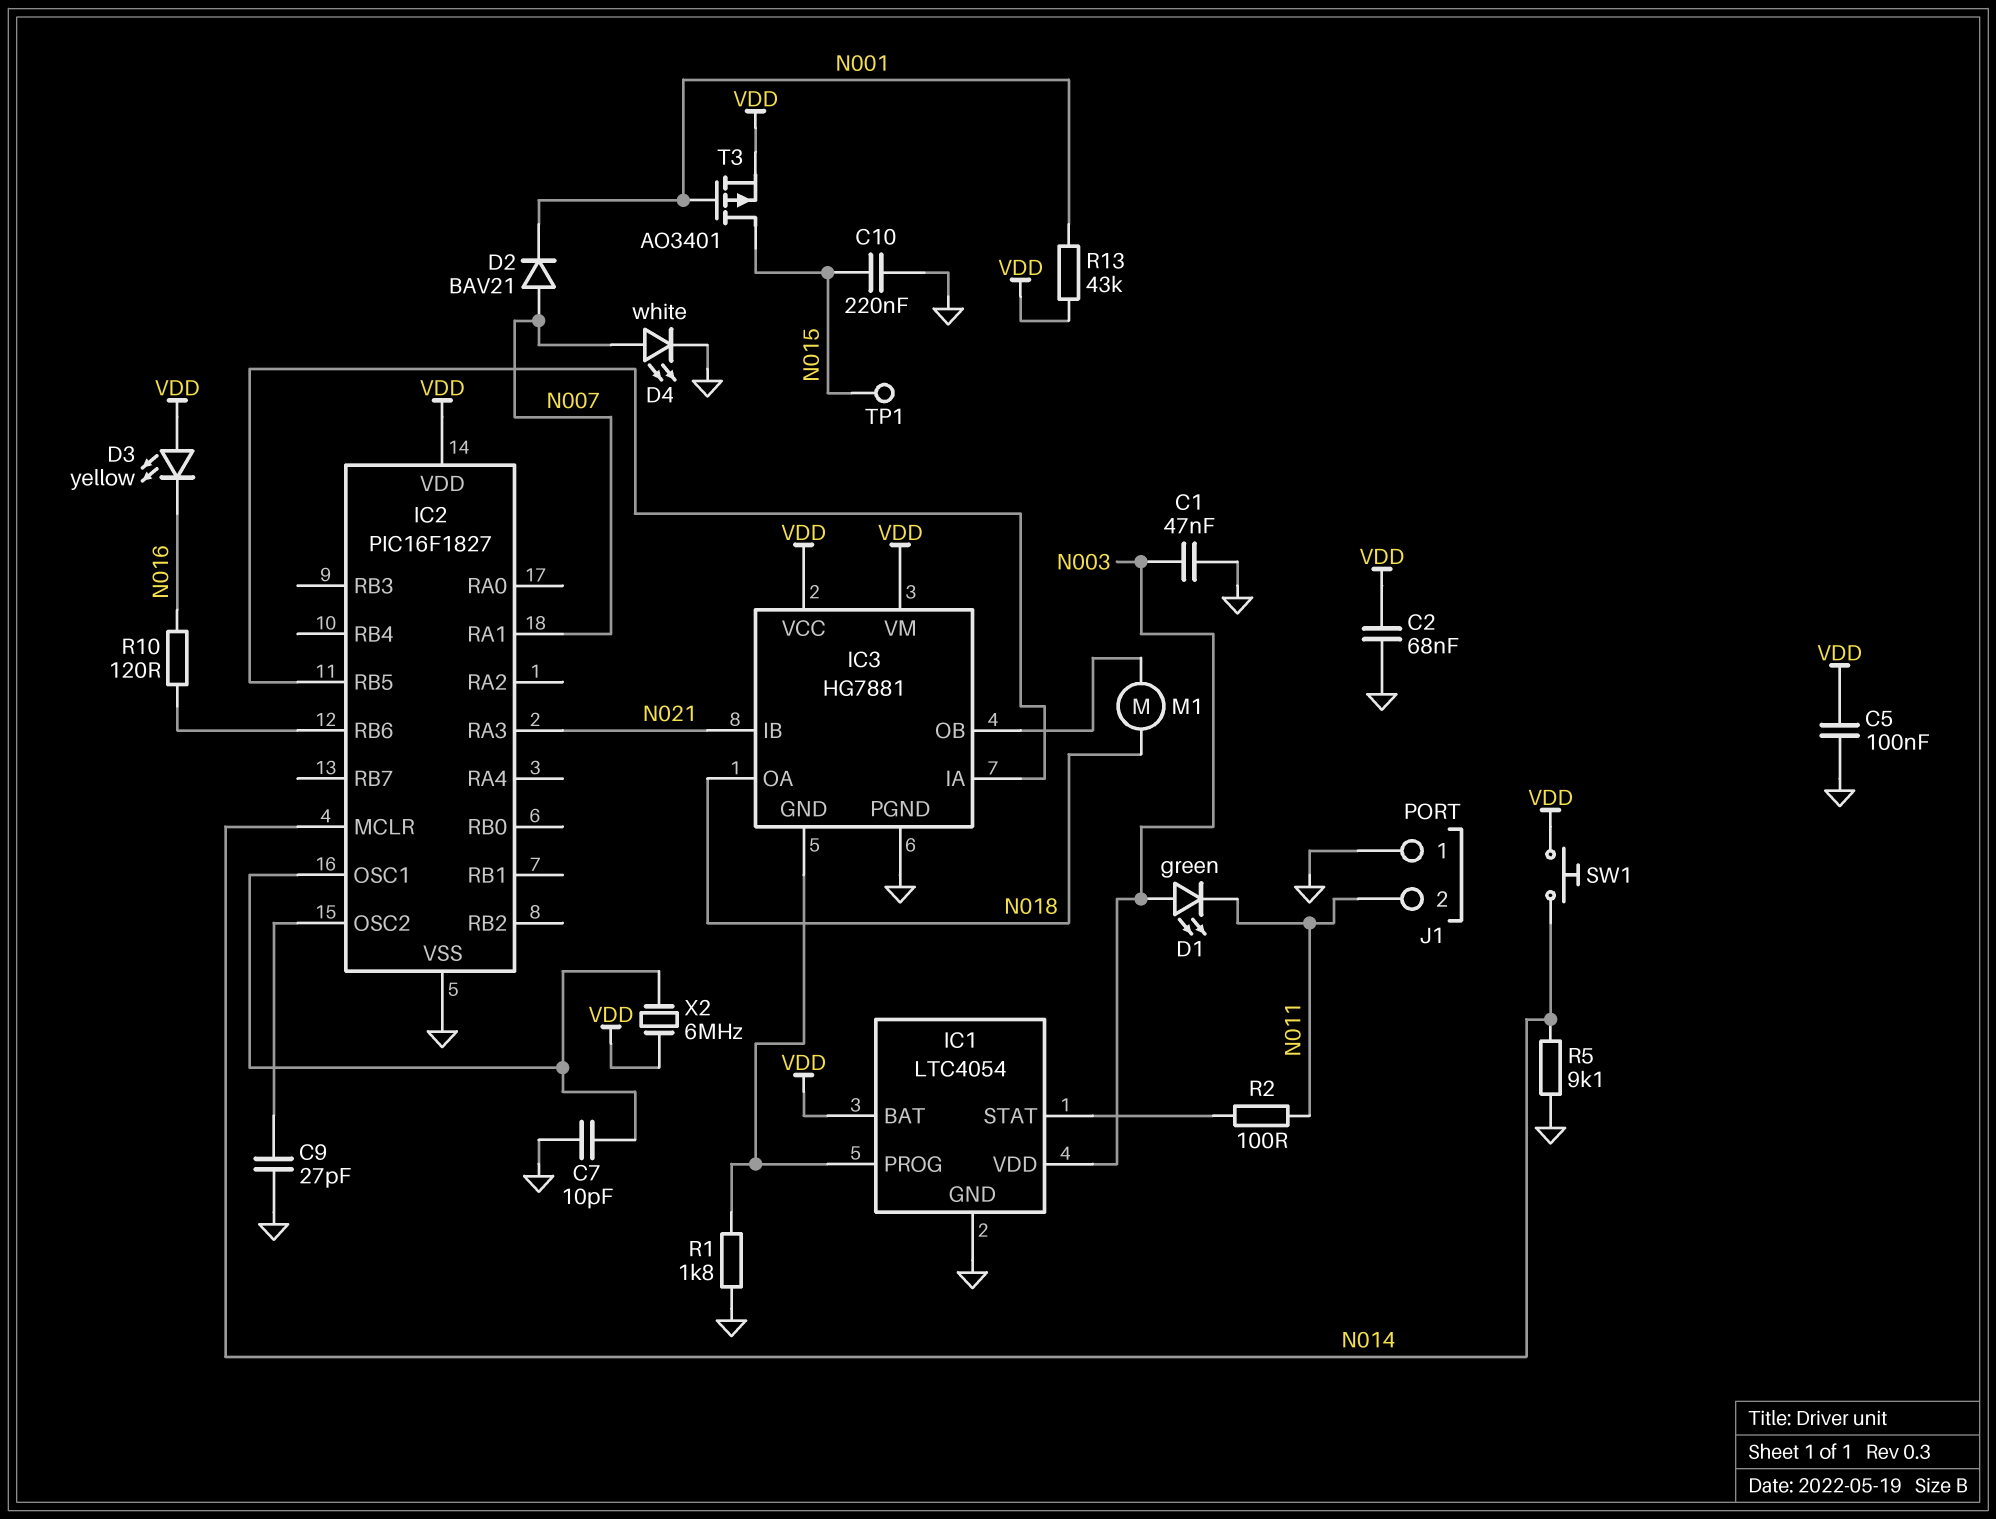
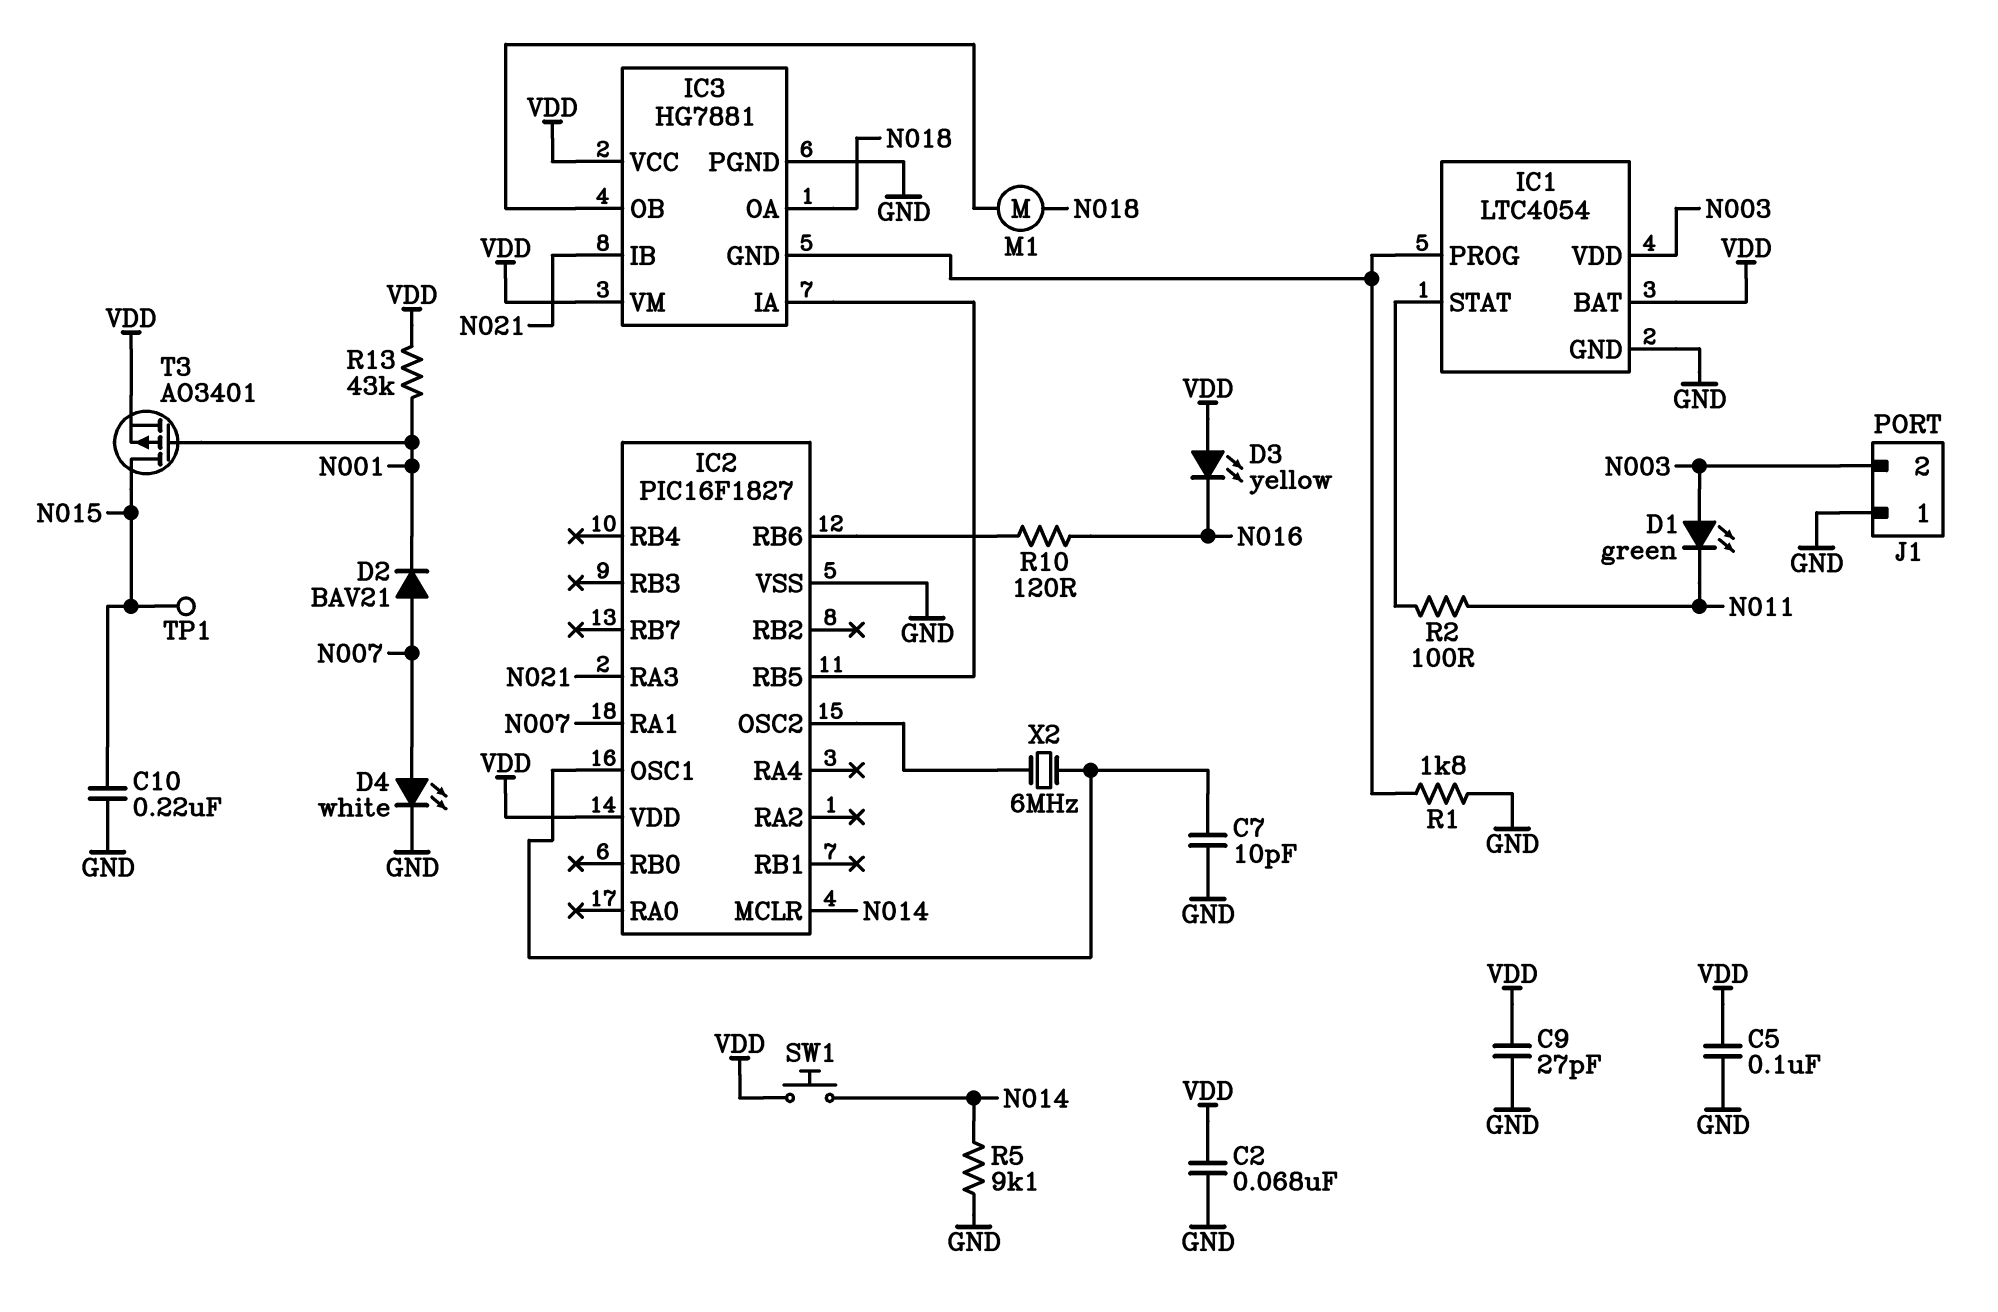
C1: 47nF (GND, N003) -> none
C9: 27pF (GND, IC2/OSC2) -> 27pF (GND, VDD)
J1 pin 2: N011 -> N003
X2: 6MHz (IC2/OSC1, VDD) -> 6MHz (IC2/OSC1, IC2/OSC2)

